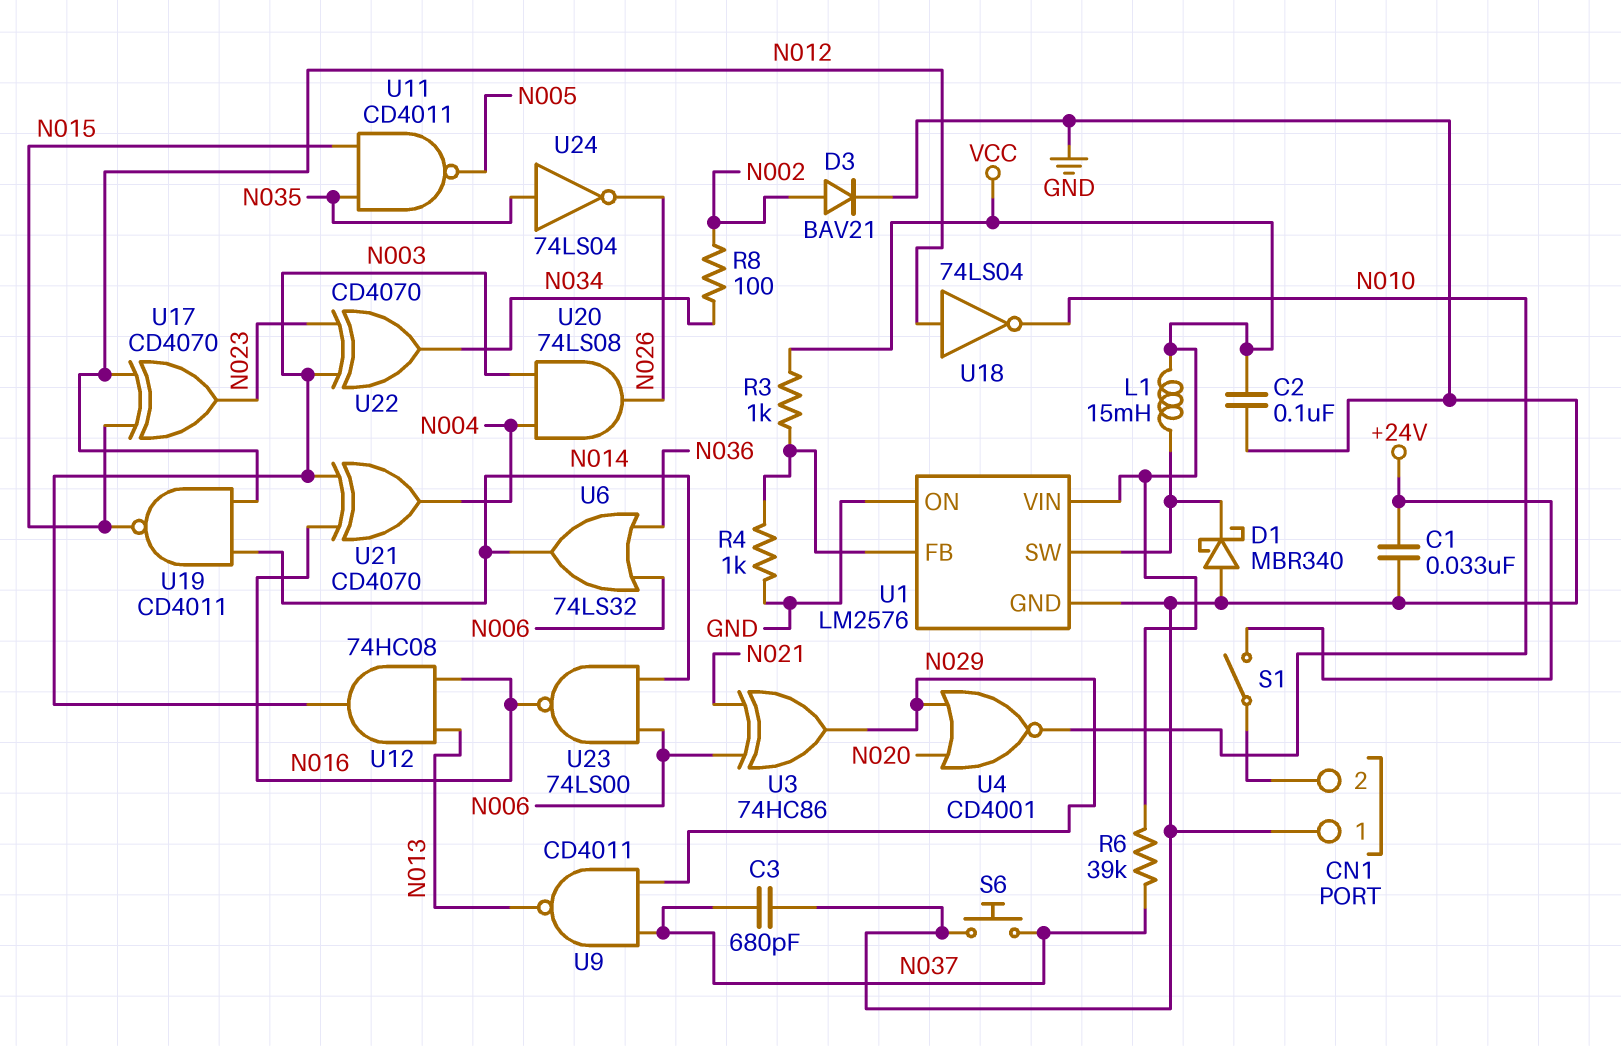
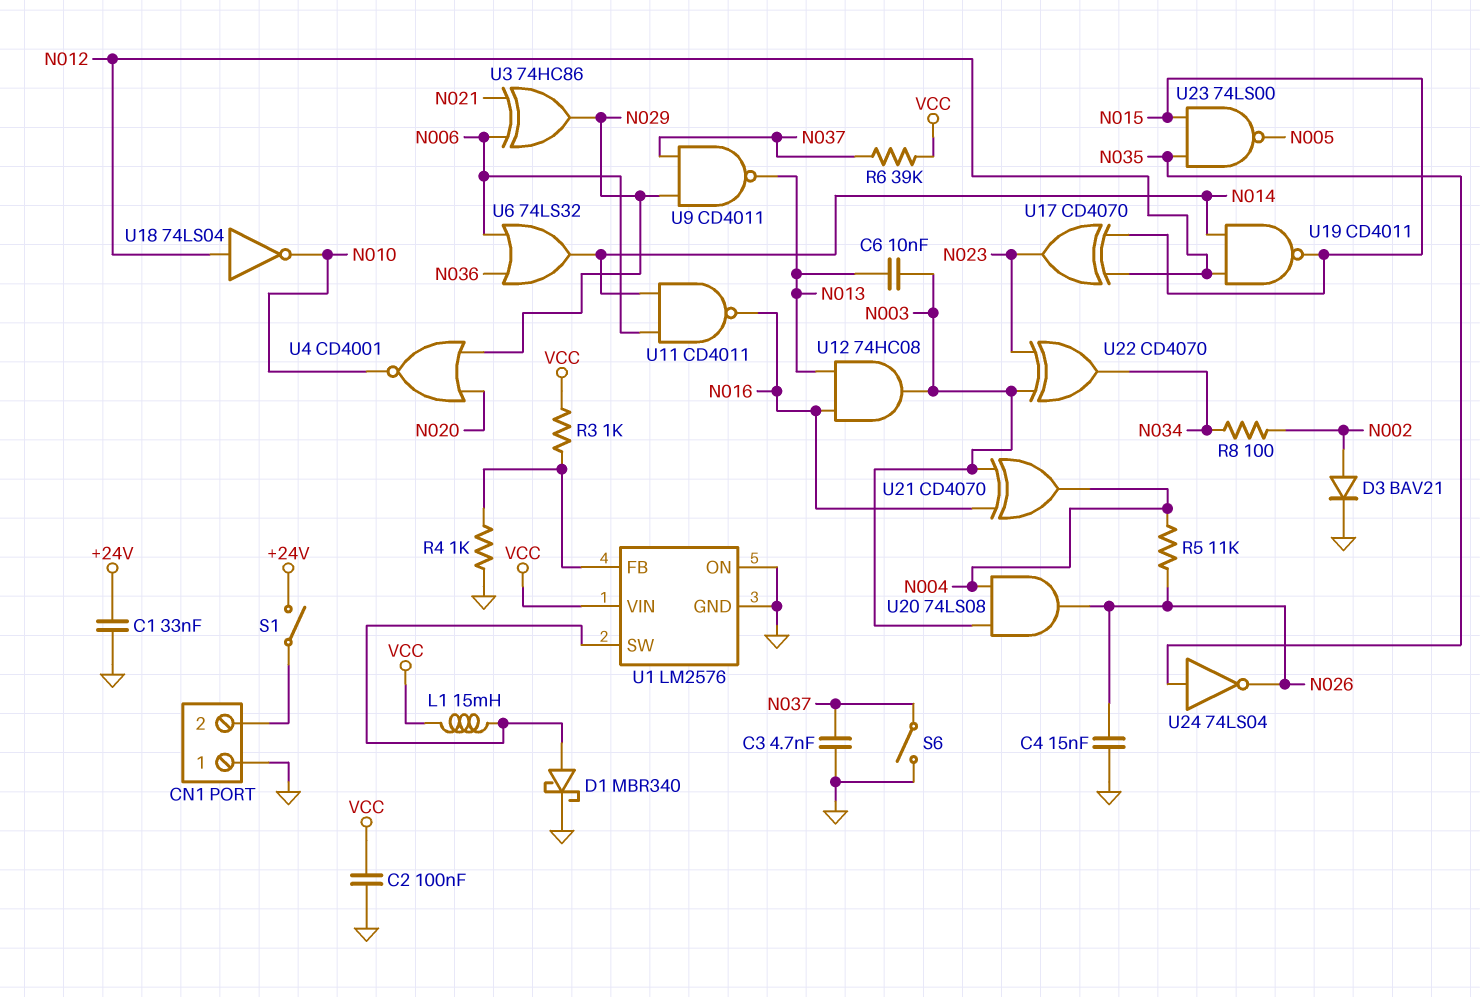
C3: 680pF (GND, N037) -> 4.7nF (GND, N037)
C4: none -> 15nF (GND, N026)
C6: none -> 10nF (N003, N013)
D1: schottky MBR340 (A GND, K U1/SW) -> schottky MBR340 (A U1/SW, K GND)
R5: none -> 11k (N004, N026)
S6: button (GND, N037) -> switch (GND, N037)
U11: NAND CD4011 (in N015, in N035, out N005) -> NAND CD4011 (in N006, in N014, out N016)
U23: NAND 74LS00 (in N006, in N014, out N016) -> NAND 74LS00 (in N015, in N035, out N005)

